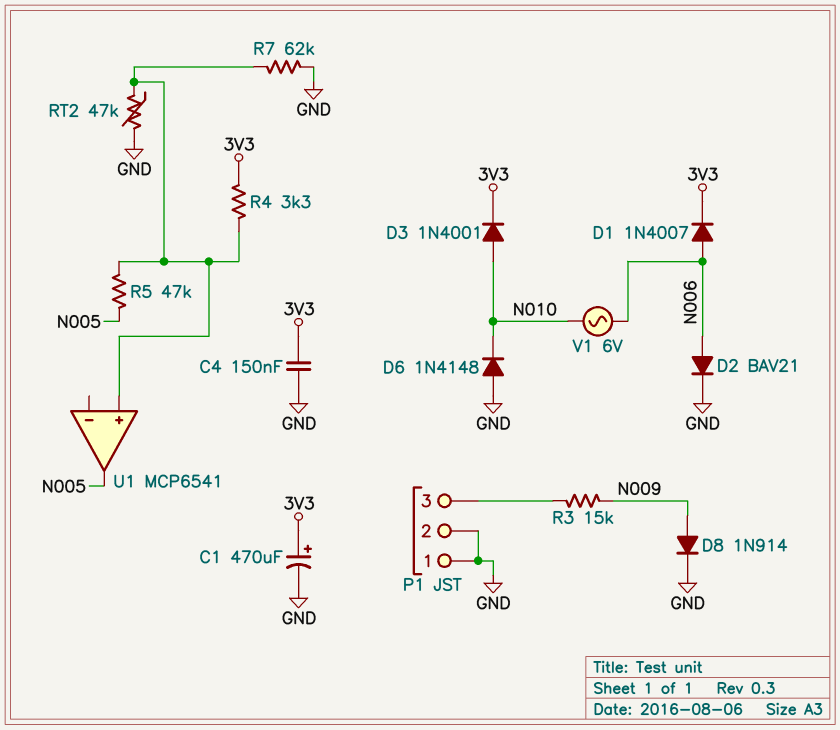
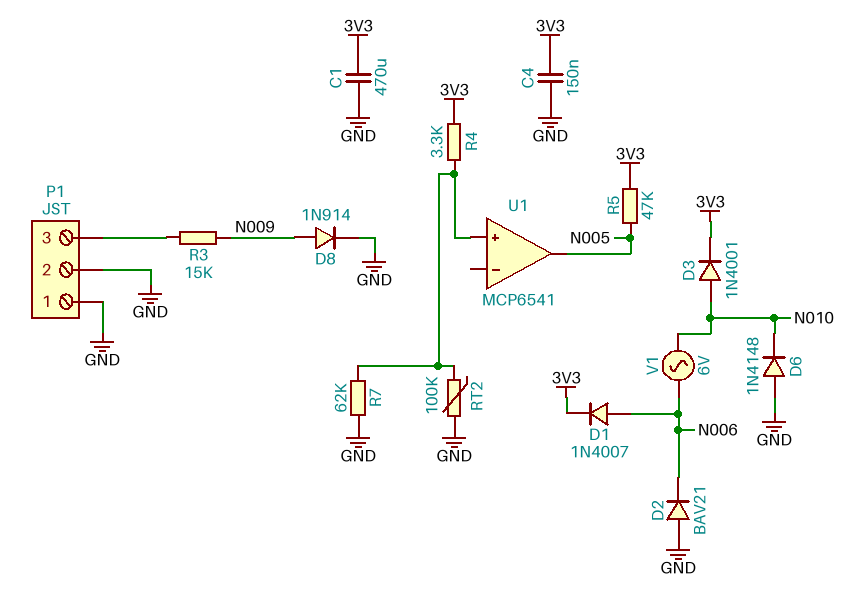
C1: 470uF (plus 3V3, minus GND) -> 470uF (3V3, GND)
D2: diode BAV21 (A N006, K GND) -> diode BAV21 (A GND, K N006)
R5: 47k (N005, U1/in+) -> 47k (3V3, N005)
RT2: 47k (GND, U1/in+) -> 100k (GND, U1/in+)

